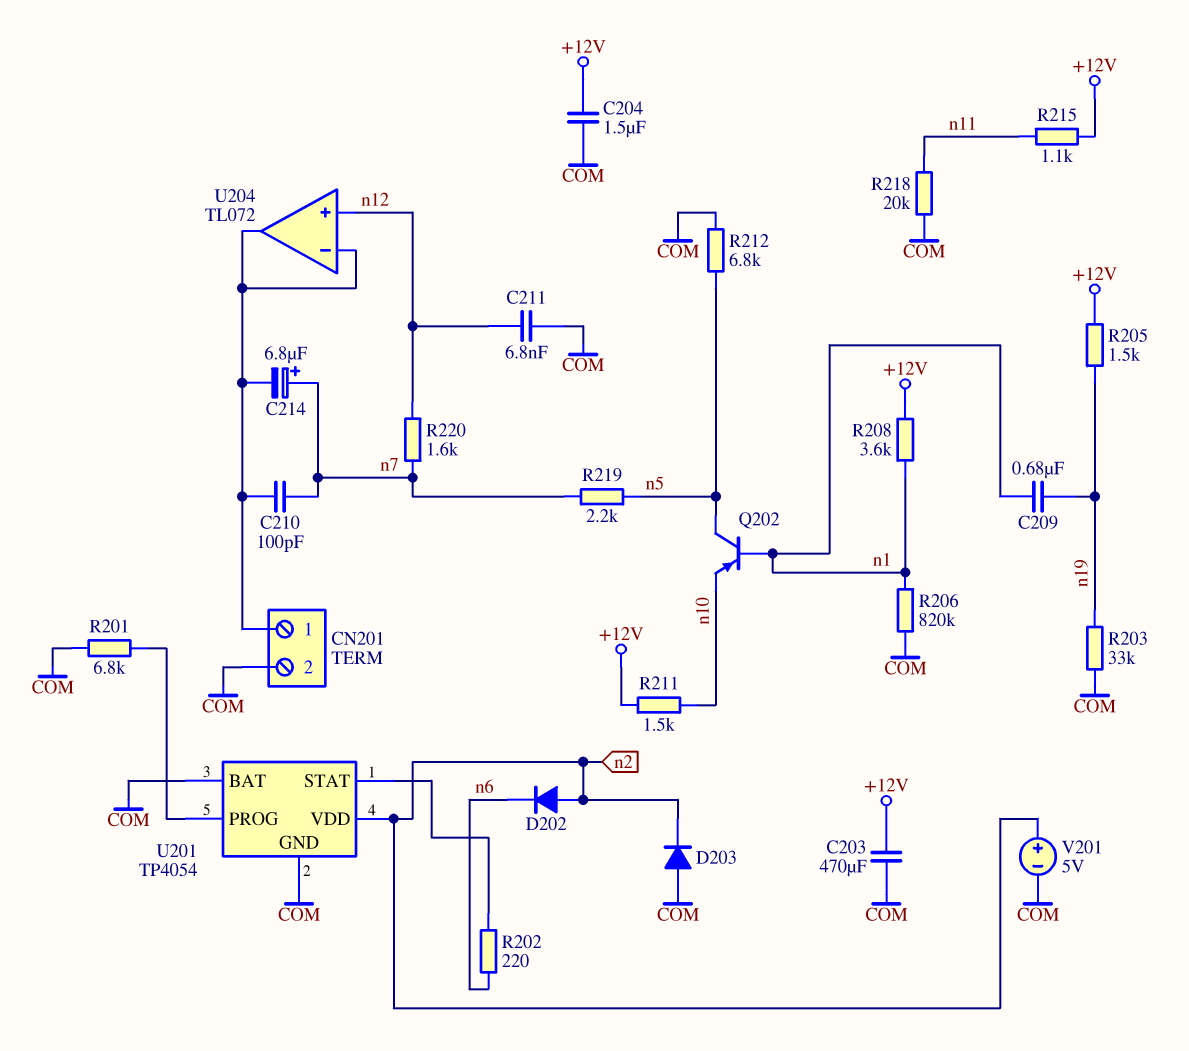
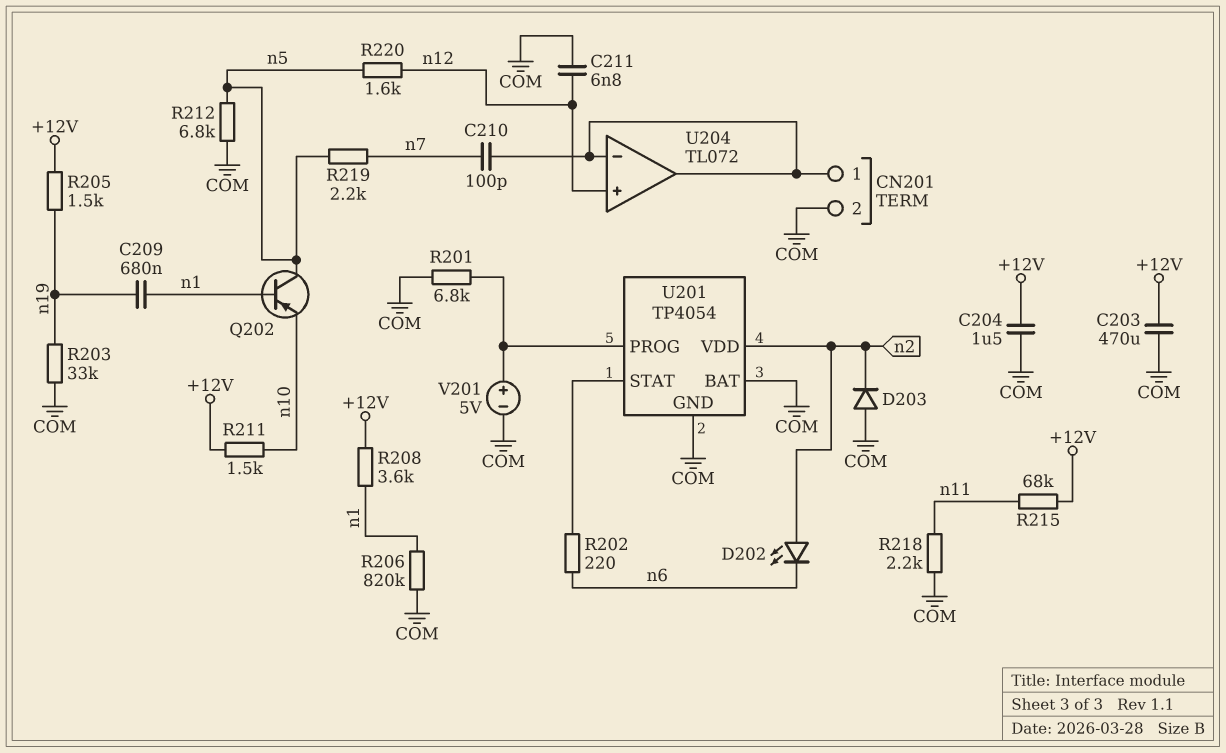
C214: 6.8uF (plus n7, minus CN201/1) -> none
D202: diode (A n2, K n6) -> LED (A n2, K n6)
R215: 1.1k (+12V, n11) -> 68k (+12V, n11)
R218: 20k (COM, n11) -> 2.2k (COM, n11)
R220: 1.6k (n7, n12) -> 1.6k (n5, n12)
V201: 5V (plus n2, minus COM) -> 5V (plus U201/PROG, minus COM)

